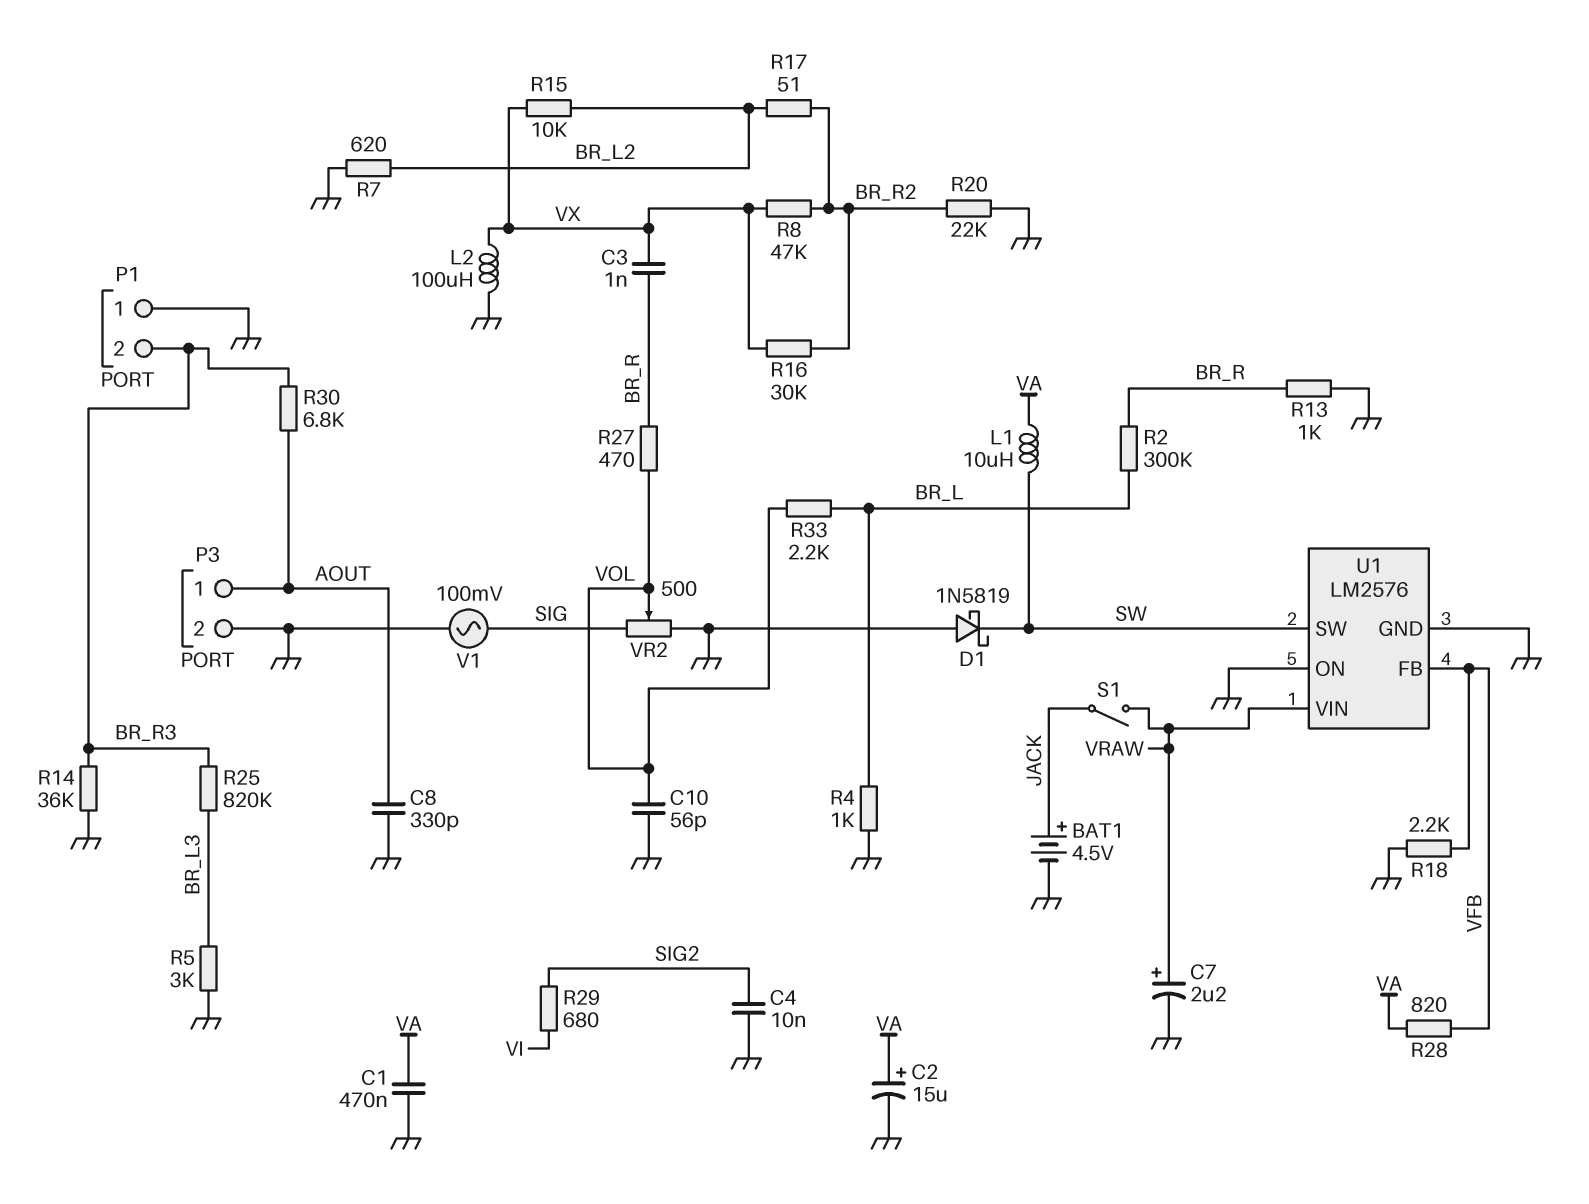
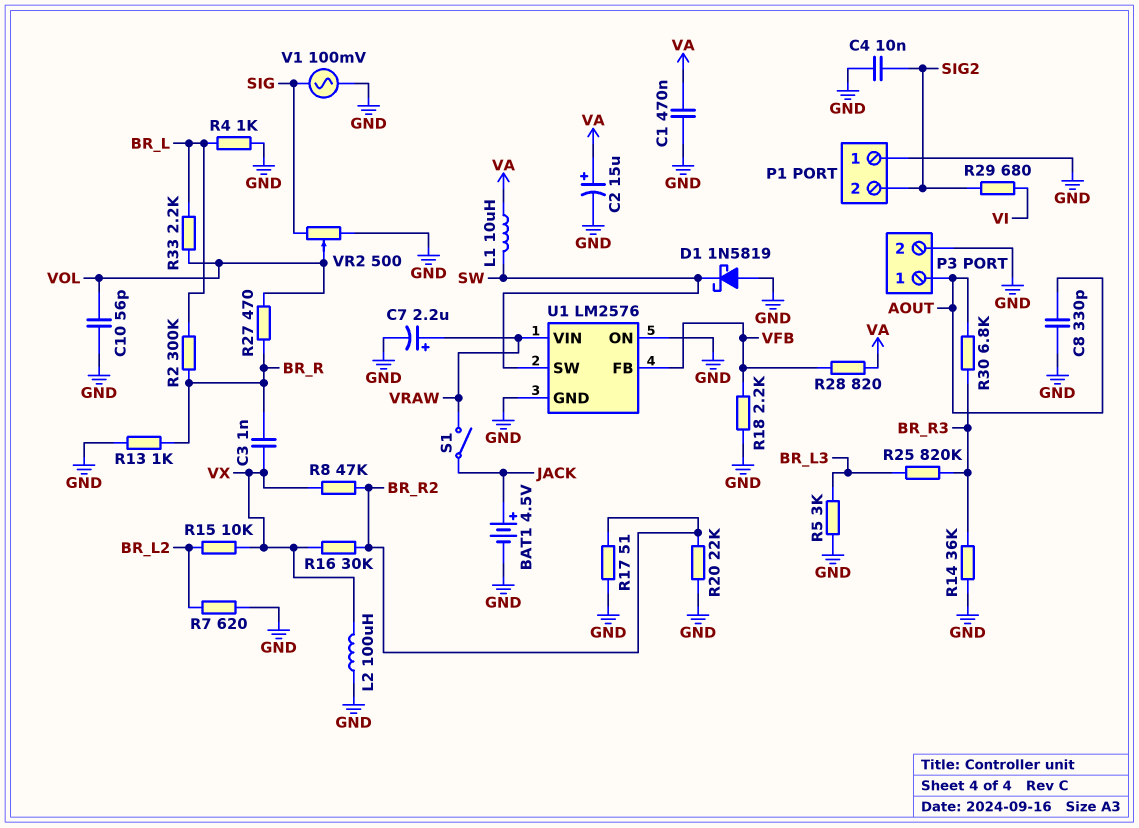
P1 pin 2: BR_R3 -> SIG2
R17: 51 (BR_L2, BR_R2) -> 51 (BR_R2, GND)

